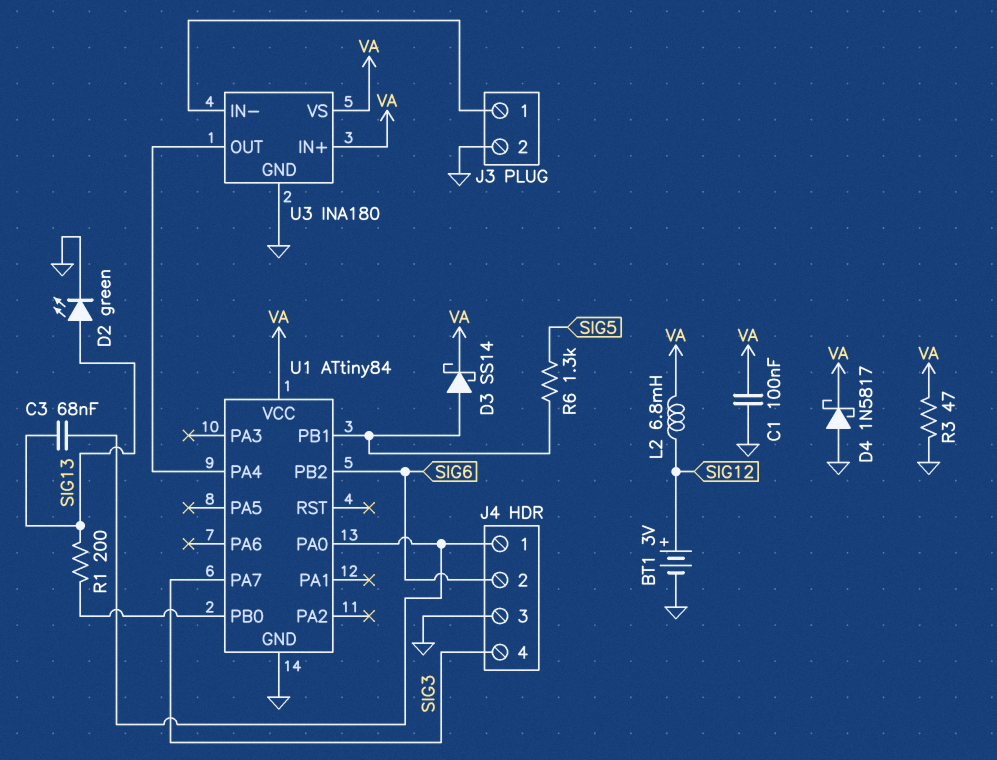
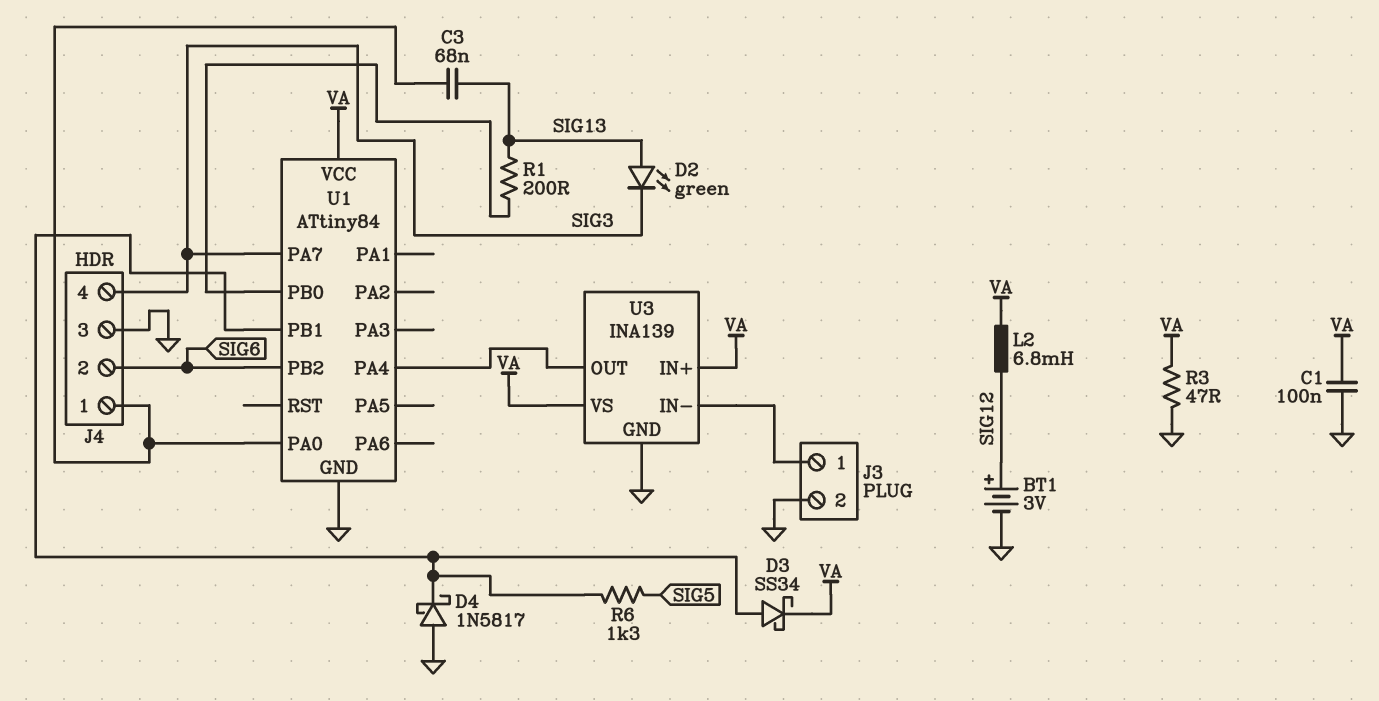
D2: LED green (A SIG13, K GND) -> LED green (A SIG13, K SIG3)
D3: schottky SS14 (A U1/PB1, K VA) -> schottky SS34 (A U1/PB1, K VA)
D4: schottky 1N5817 (A GND, K VA) -> schottky 1N5817 (A GND, K U1/PB1)
U3: INA180 -> INA139

